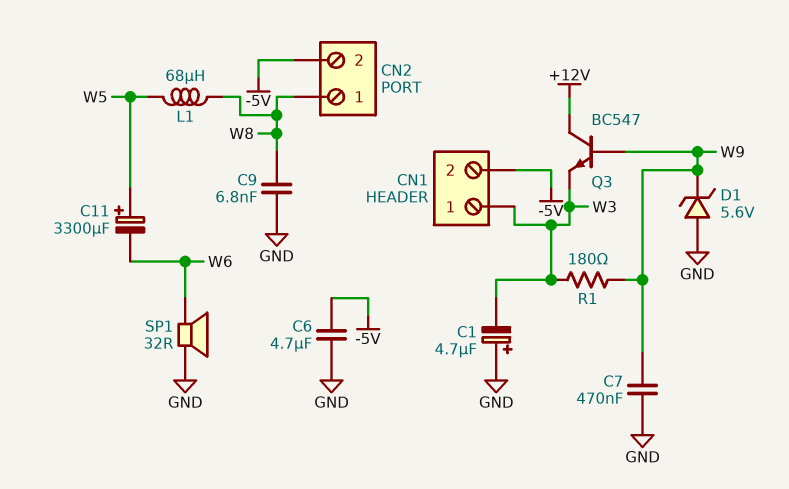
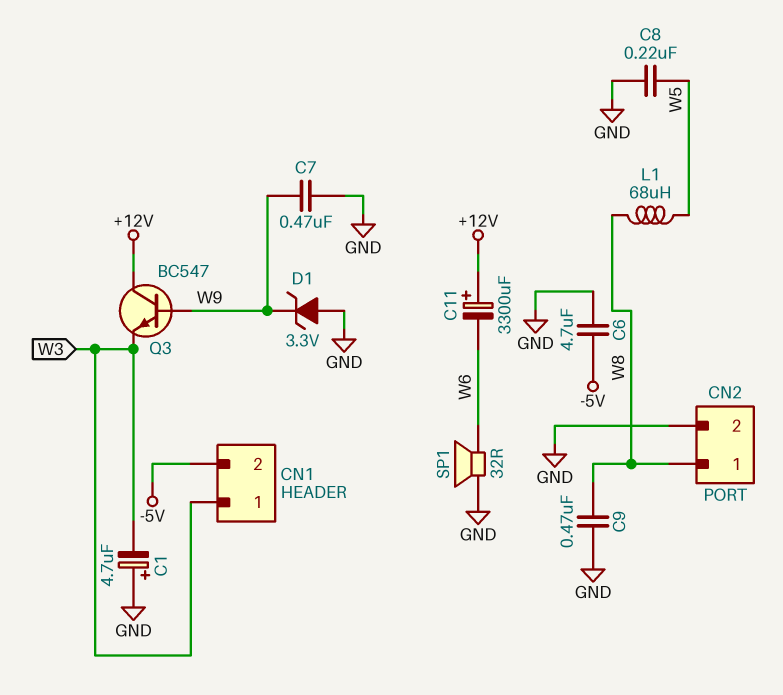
C8: none -> 220nF (GND, W5)
C9: 6.8nF (GND, W8) -> 470nF (GND, W8)
C11: 3300uF (plus W5, minus W6) -> 3300uF (plus +12V, minus W6)
CN2 pin 2: -5V -> GND
D1: zener 5.6V (A GND, K W9) -> zener 3.3V (A GND, K W9)
R1: 180 (W3, W9) -> none

